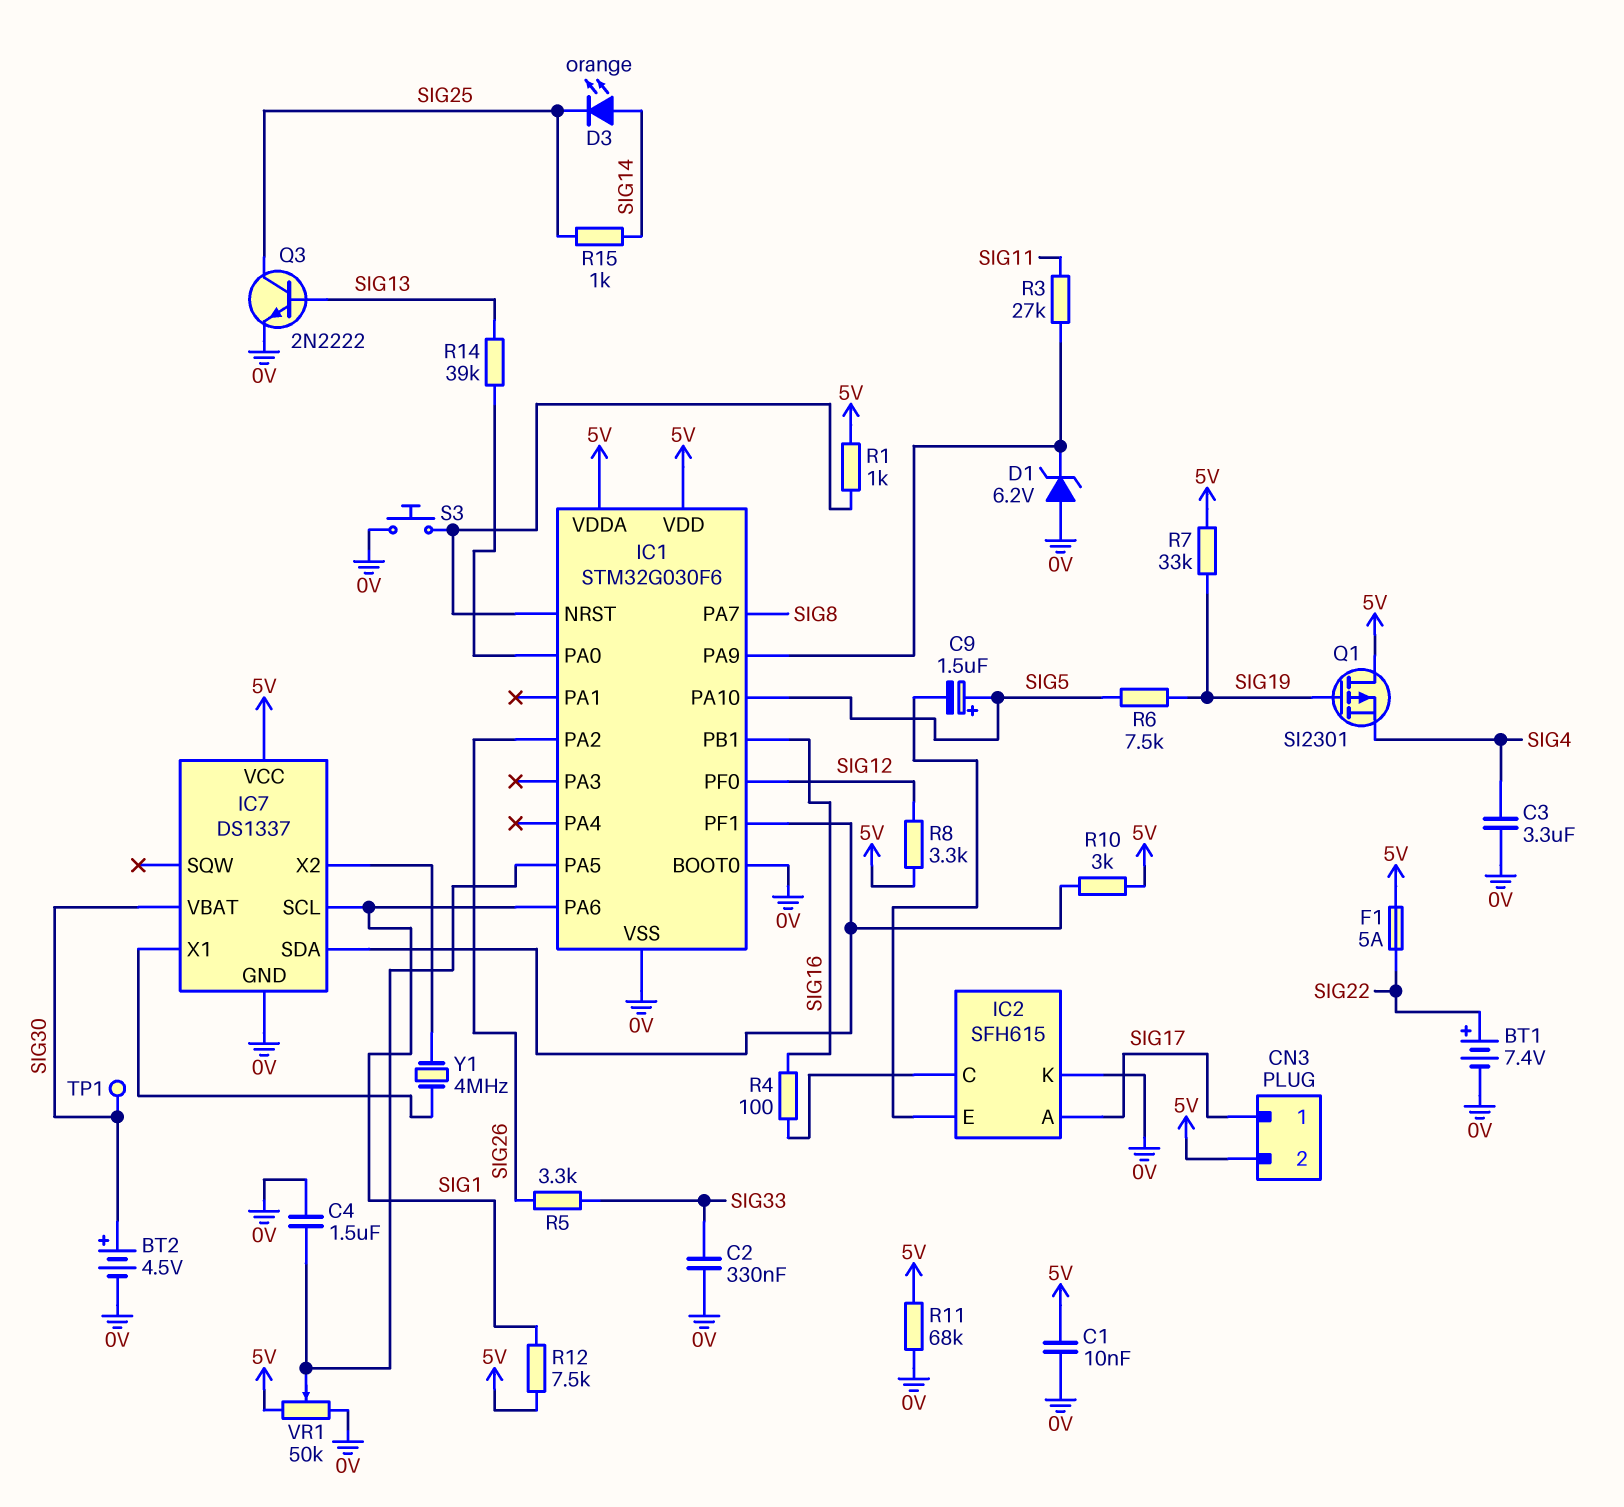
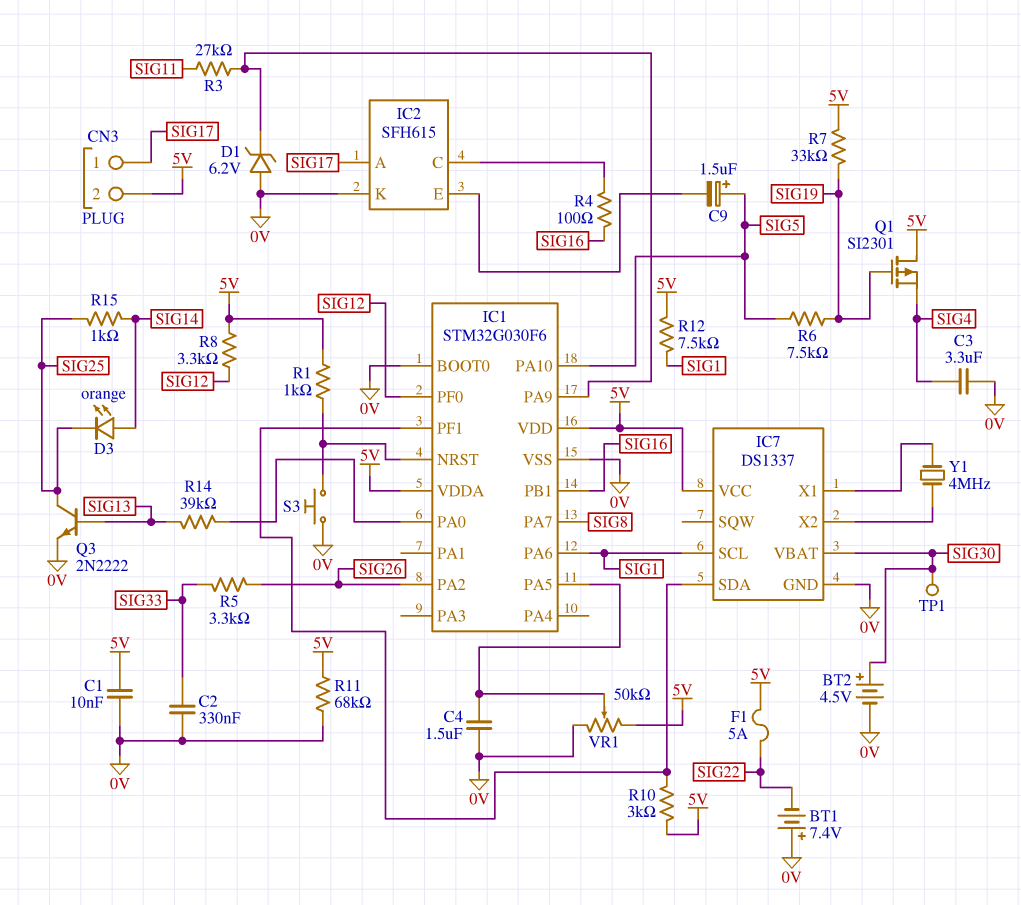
BT1: 7.4V (plus SIG22, minus 0V) -> 7.4V (plus 0V, minus SIG22)

